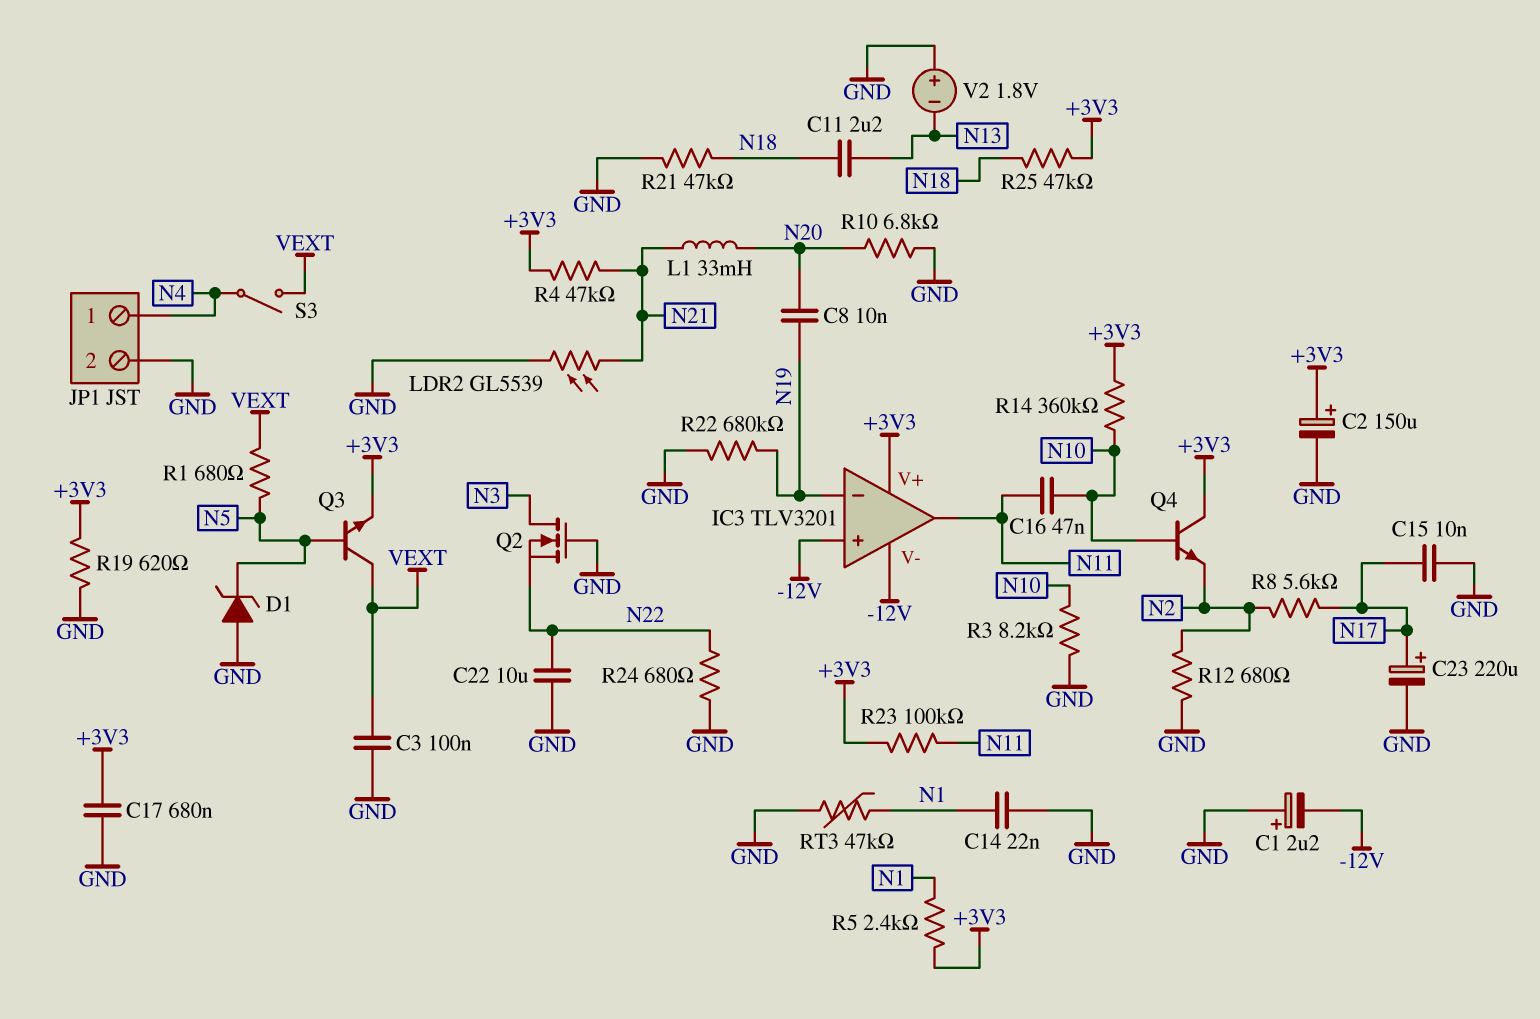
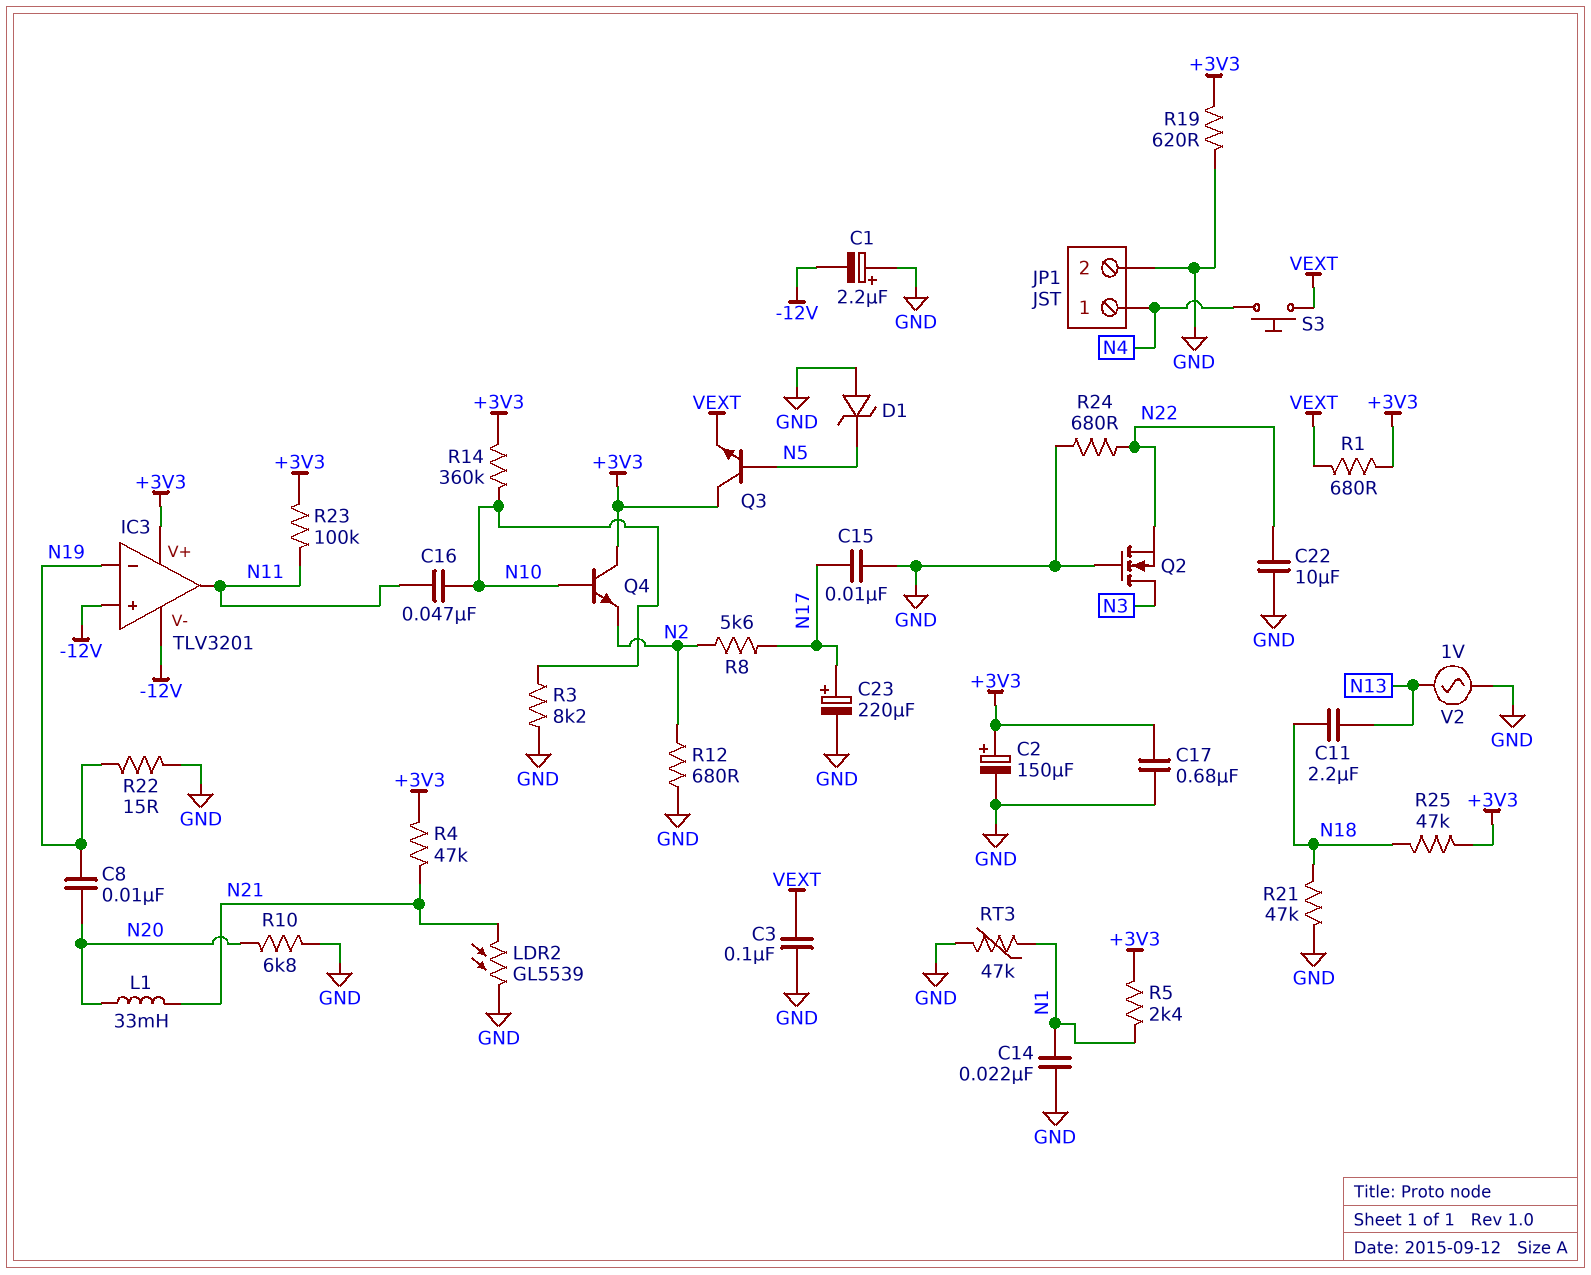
Q3: NPN (B N5, C VEXT, E +3V3) -> NPN (B N5, C +3V3, E VEXT)
R1: 680 (N5, VEXT) -> 680 (+3V3, VEXT)
R22: 680k (GND, N19) -> 15 (GND, N19)
S3: switch (N4, VEXT) -> button (N4, VEXT)
V2: 1.8V (plus GND, minus N13) -> AC 1V (GND, N13)

